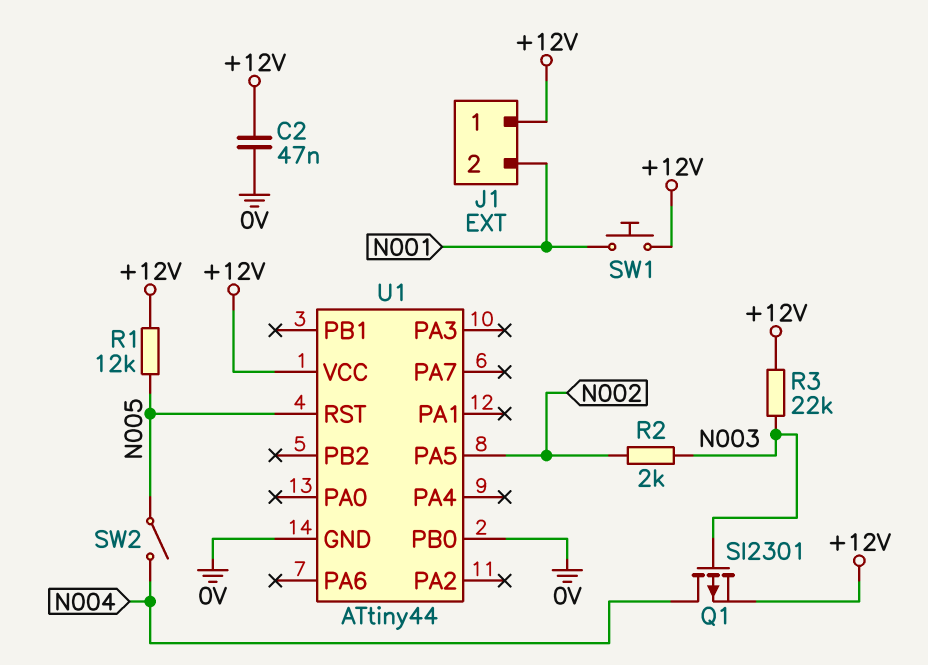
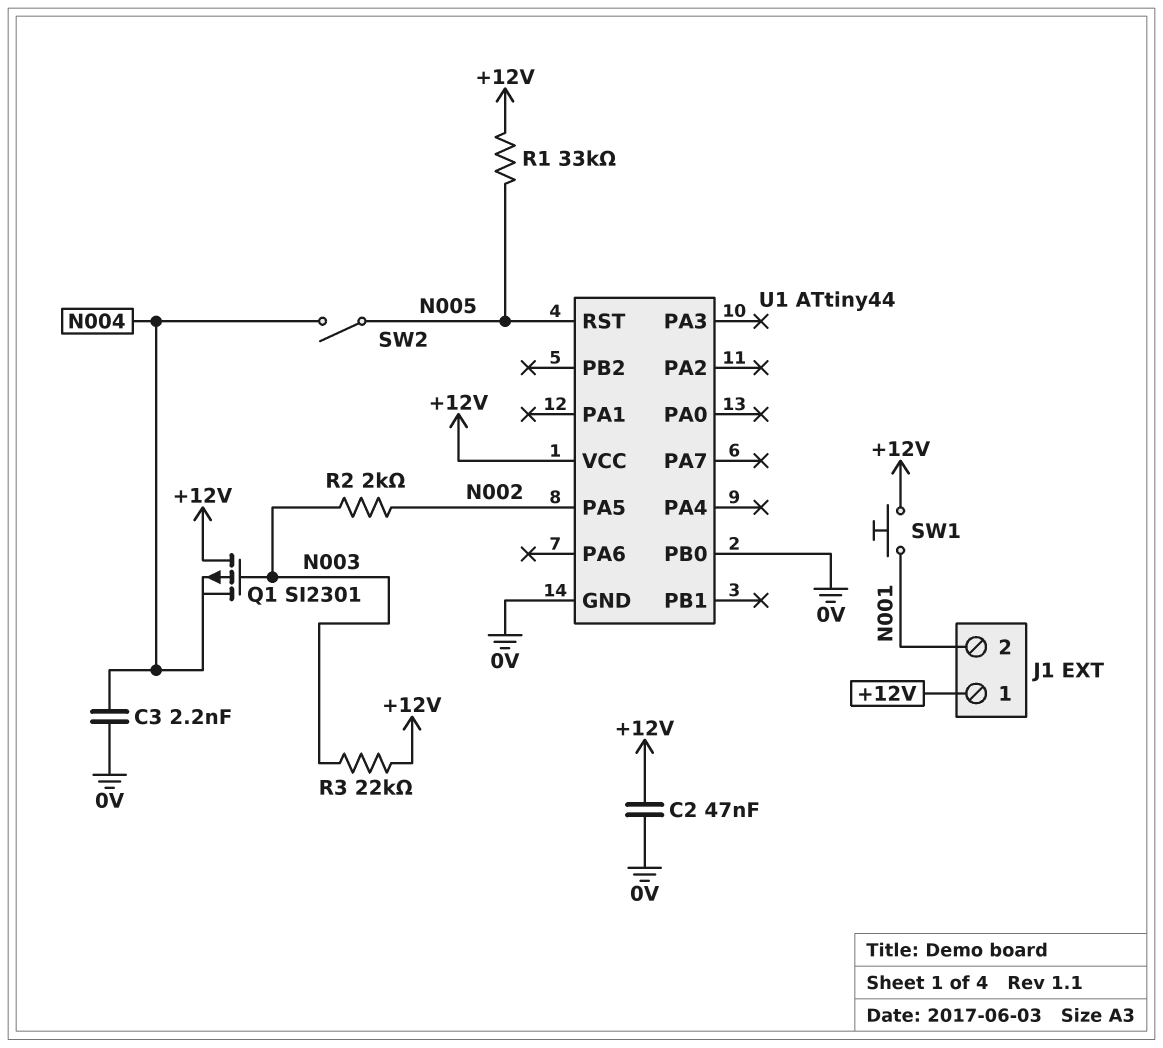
C3: none -> 2.2nF (0V, N004)
Q1: PMOS SI2301 (G N003, D N004, S +12V) -> PMOS SI2301 (G N003, D +12V, S N004)
R1: 12k (+12V, N005) -> 33k (+12V, N005)

